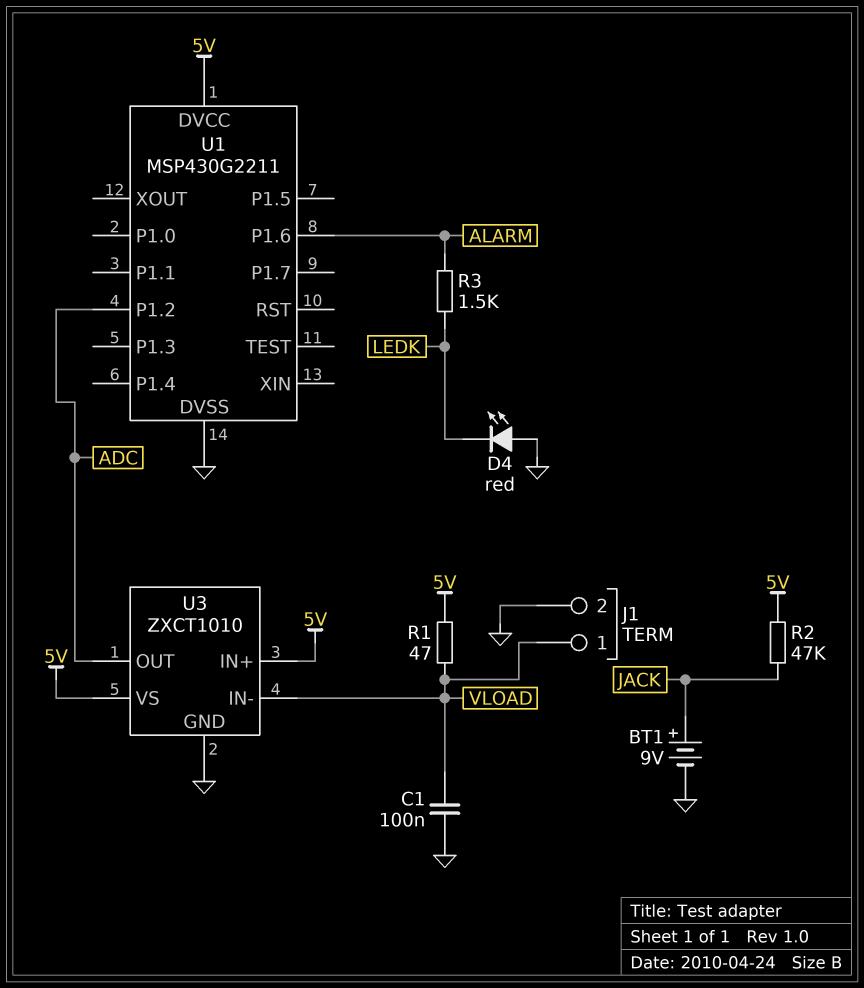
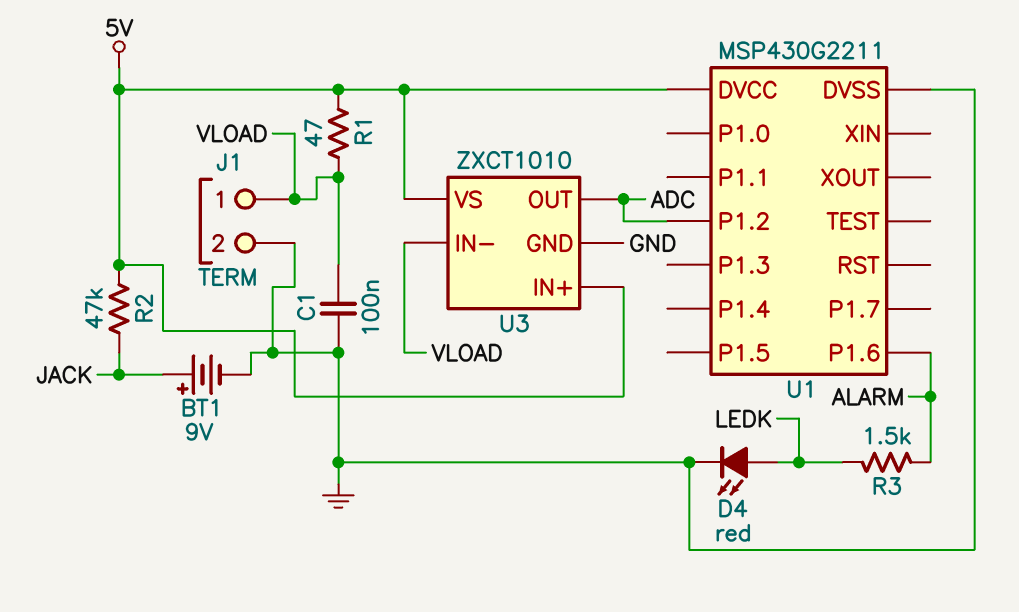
D4: LED red (A GND, K LEDK) -> LED red (A LEDK, K GND)

